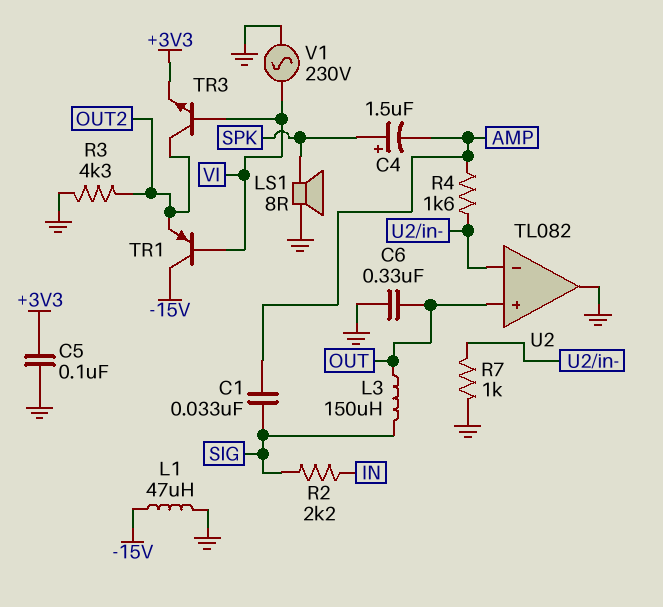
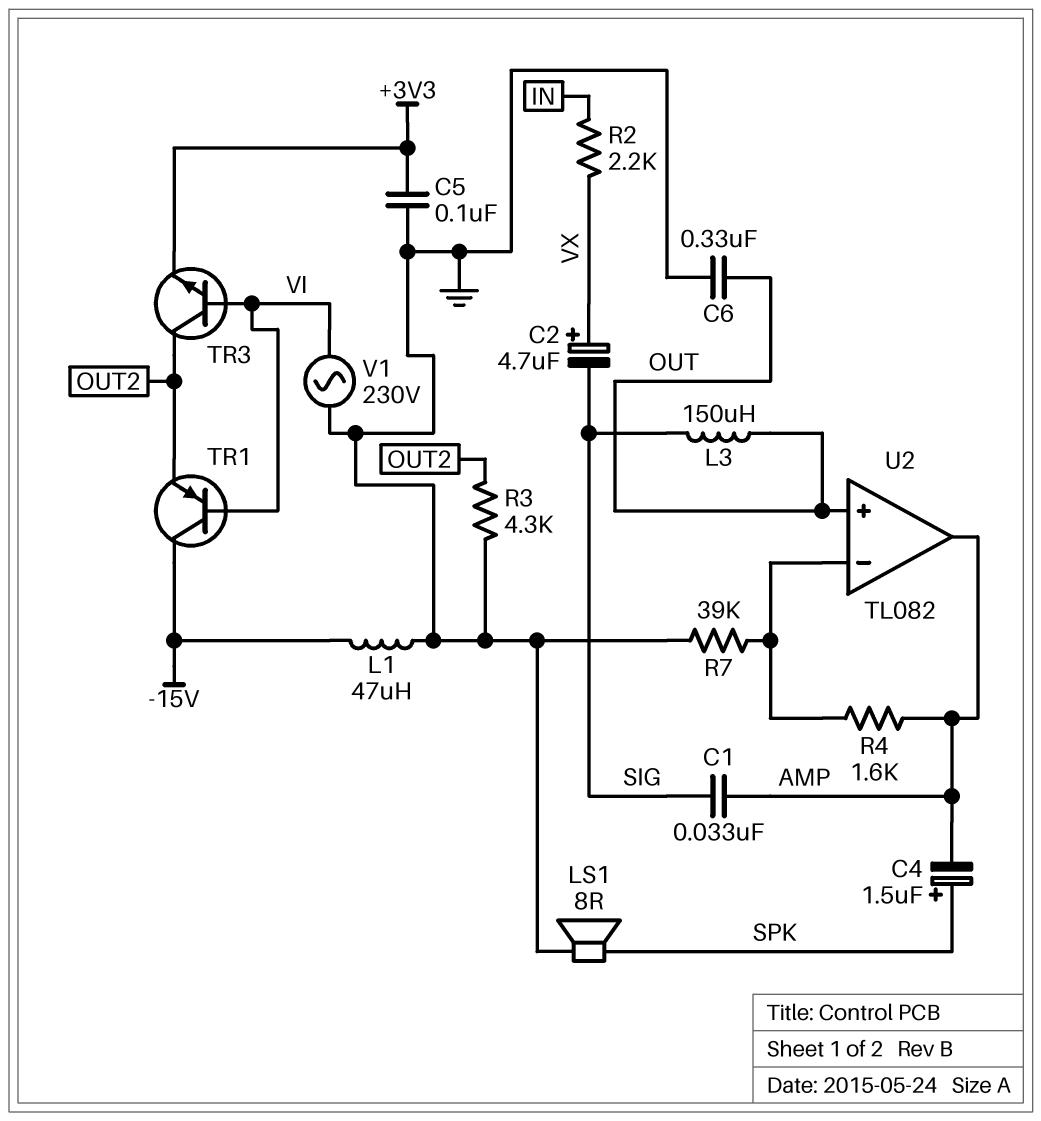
C2: none -> 4.7uF (plus VX, minus SIG)
R2: 2.2k (IN, SIG) -> 2.2k (IN, VX)
R7: 1k (GND, U2/in-) -> 39k (GND, U2/in-)
U2 pin out: GND -> AMP

